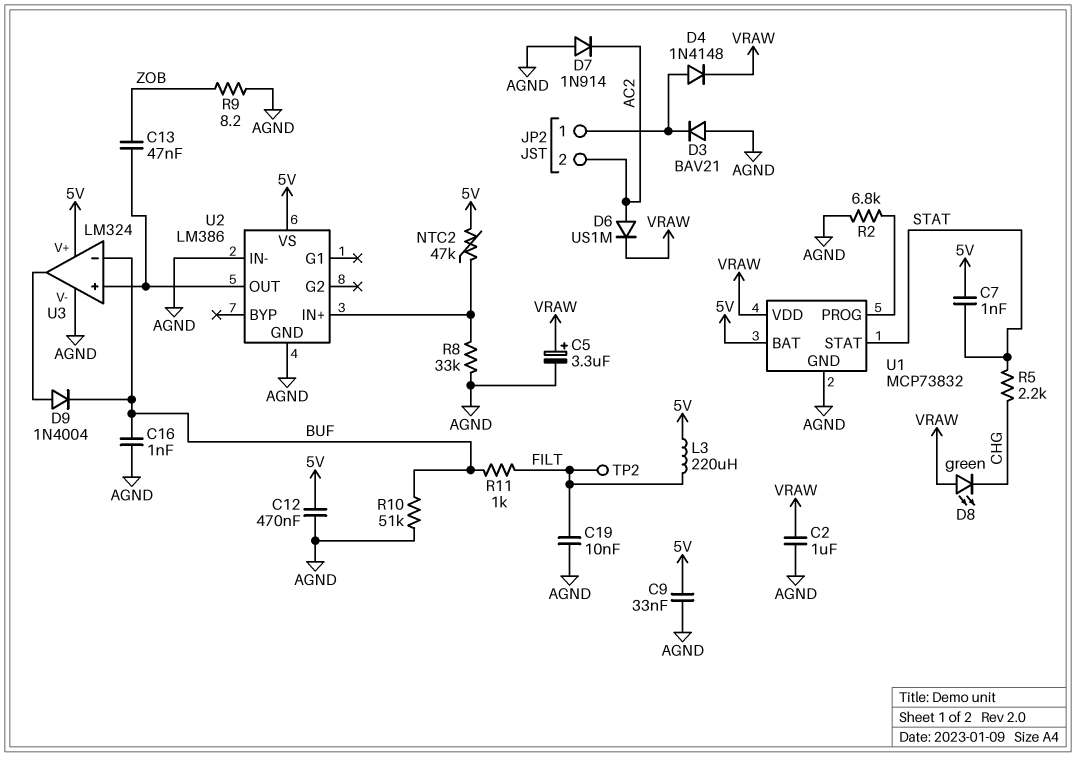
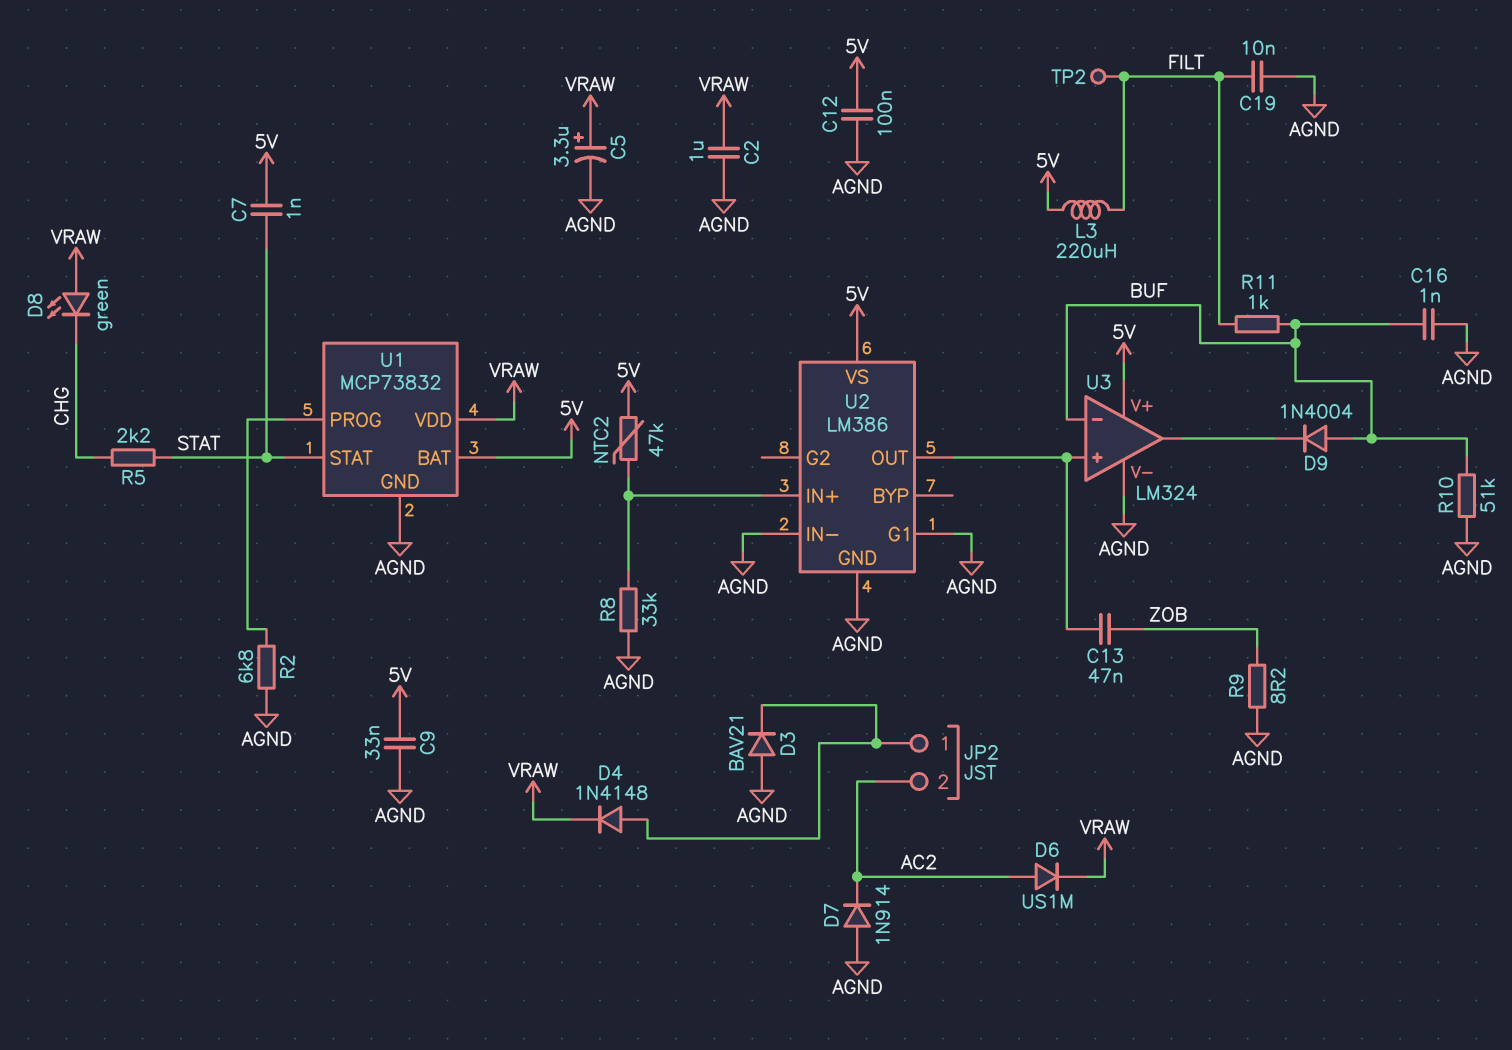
C12: 470nF (5V, AGND) -> 100nF (5V, AGND)
D9: diode 1N4004 (A U3/out, K BUF) -> diode 1N4004 (A BUF, K U3/out)
U2 pin G1: none -> AGND

